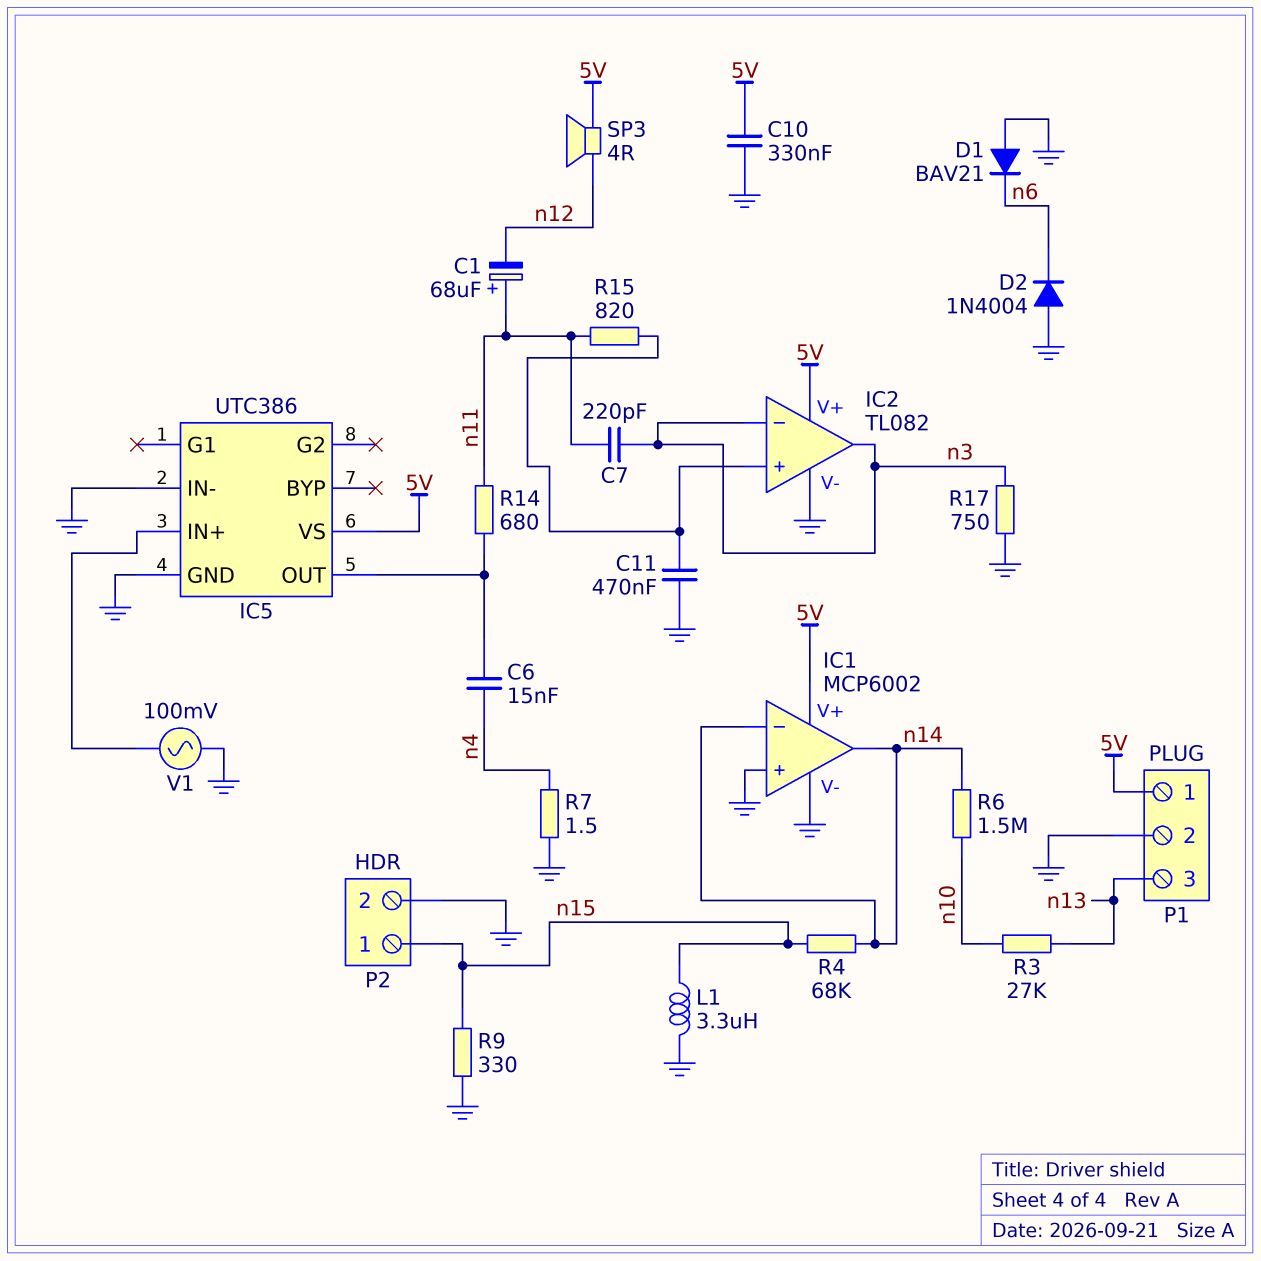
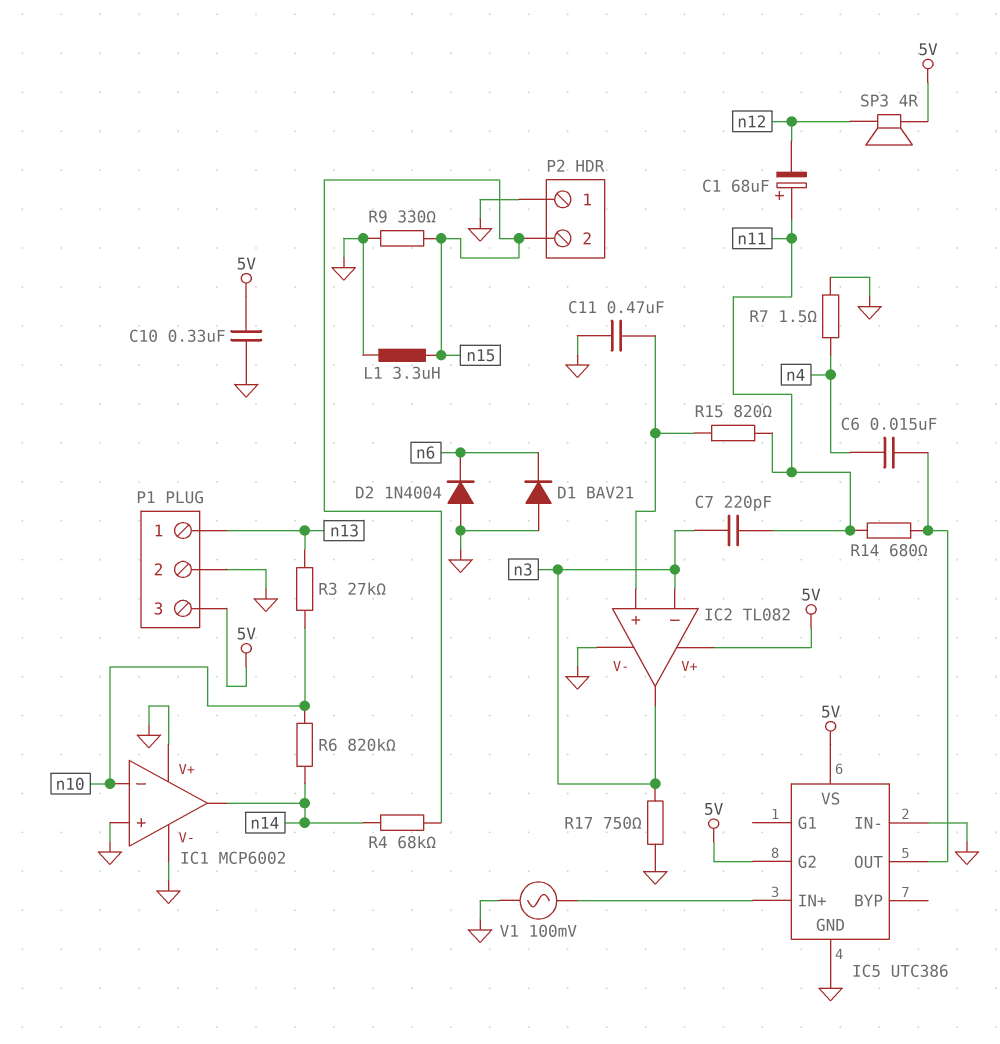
IC1 pin V+: 5V -> GND
IC1 pin in-: n14 -> n10
IC5 pin G2: none -> 5V
P1 pin 1: 5V -> n13
P1 pin 3: n13 -> 5V
P2 pin 1: n15 -> GND
P2 pin 2: GND -> n15
R6: 1.5M (n10, n14) -> 820k (n10, n14)

